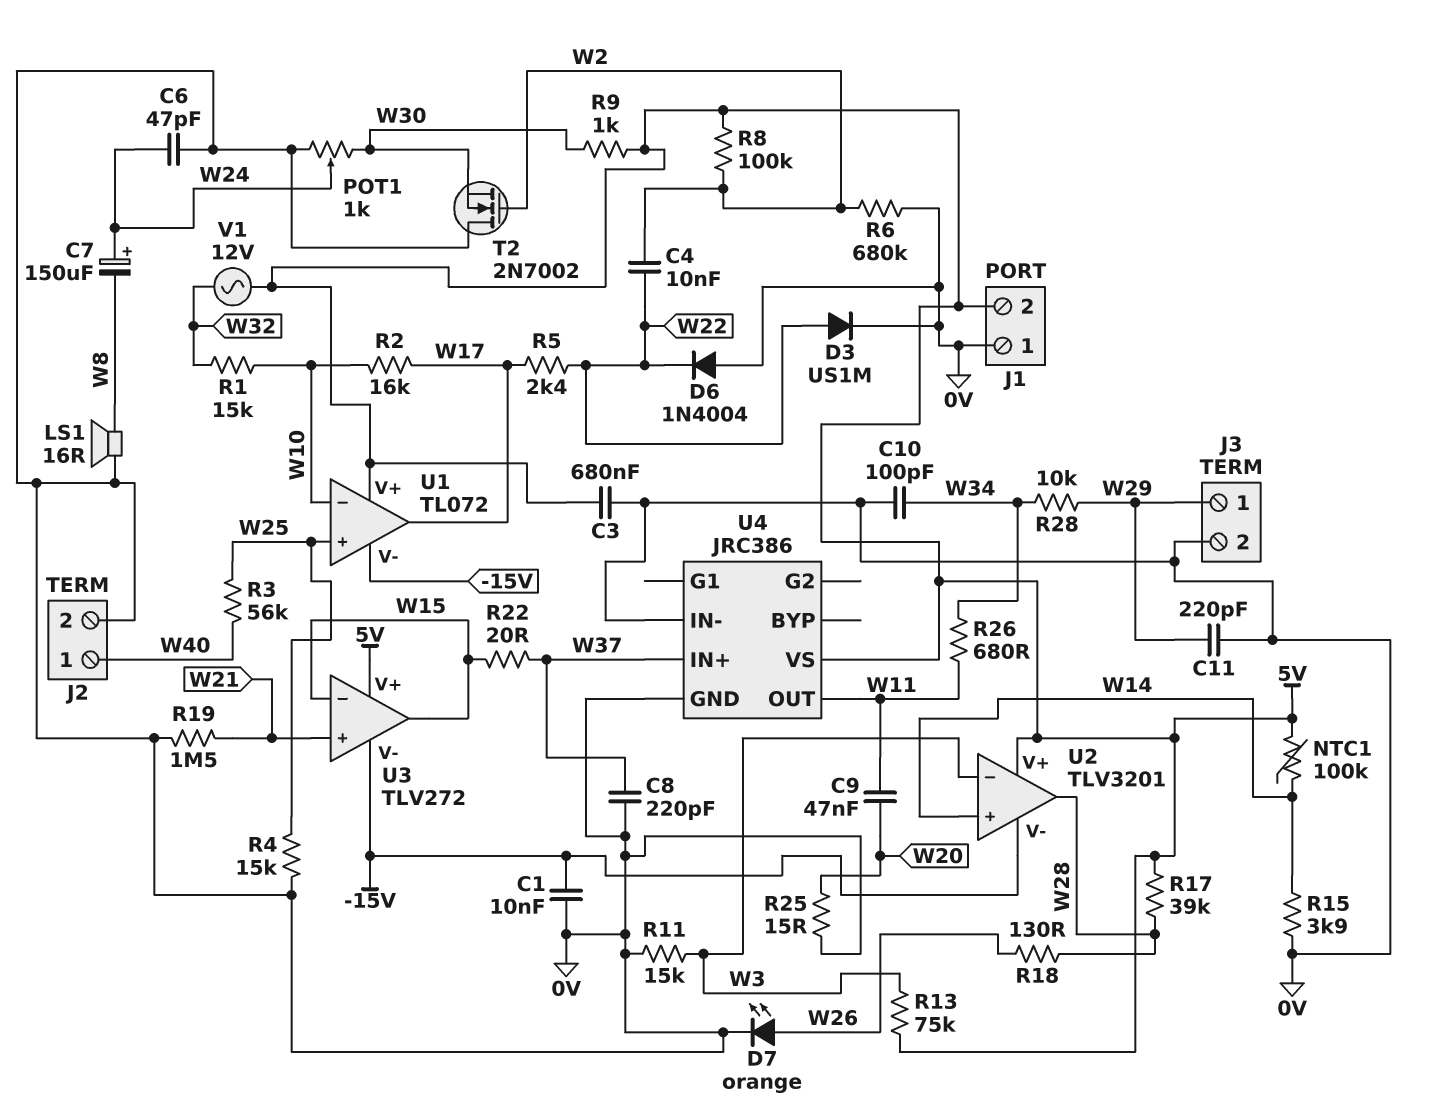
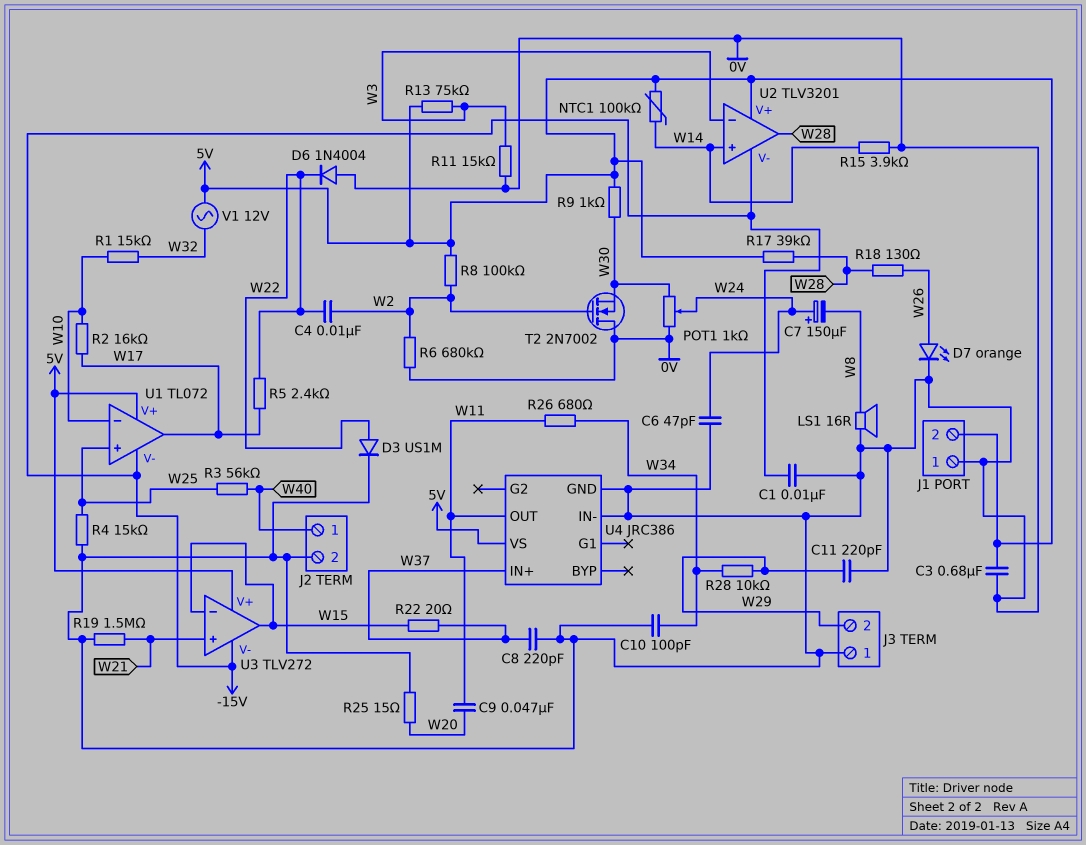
J3 pin 1: W29 -> 0V
J3 pin 2: 0V -> W29

